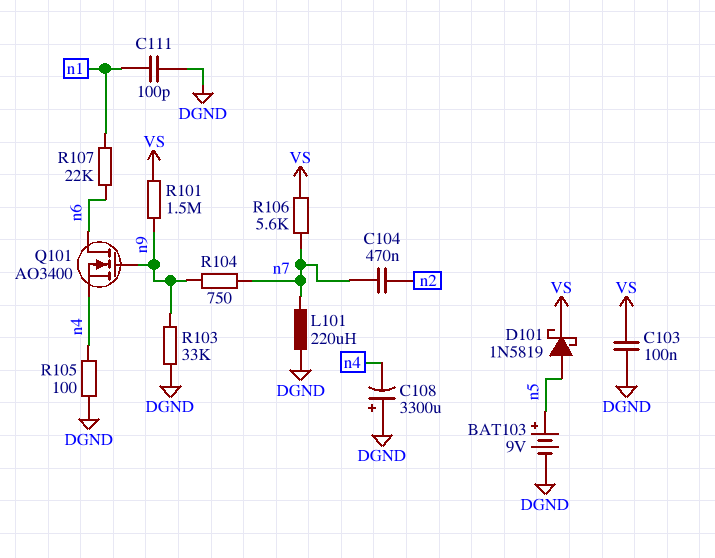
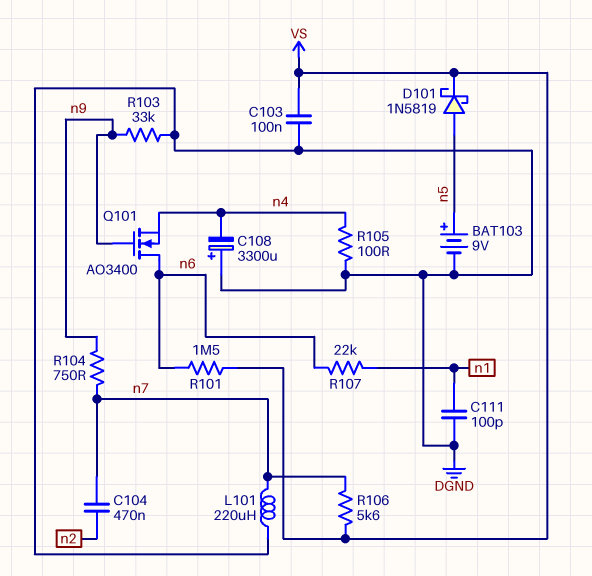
R101: 1.5M (VS, n9) -> 1.5M (VS, n6)

